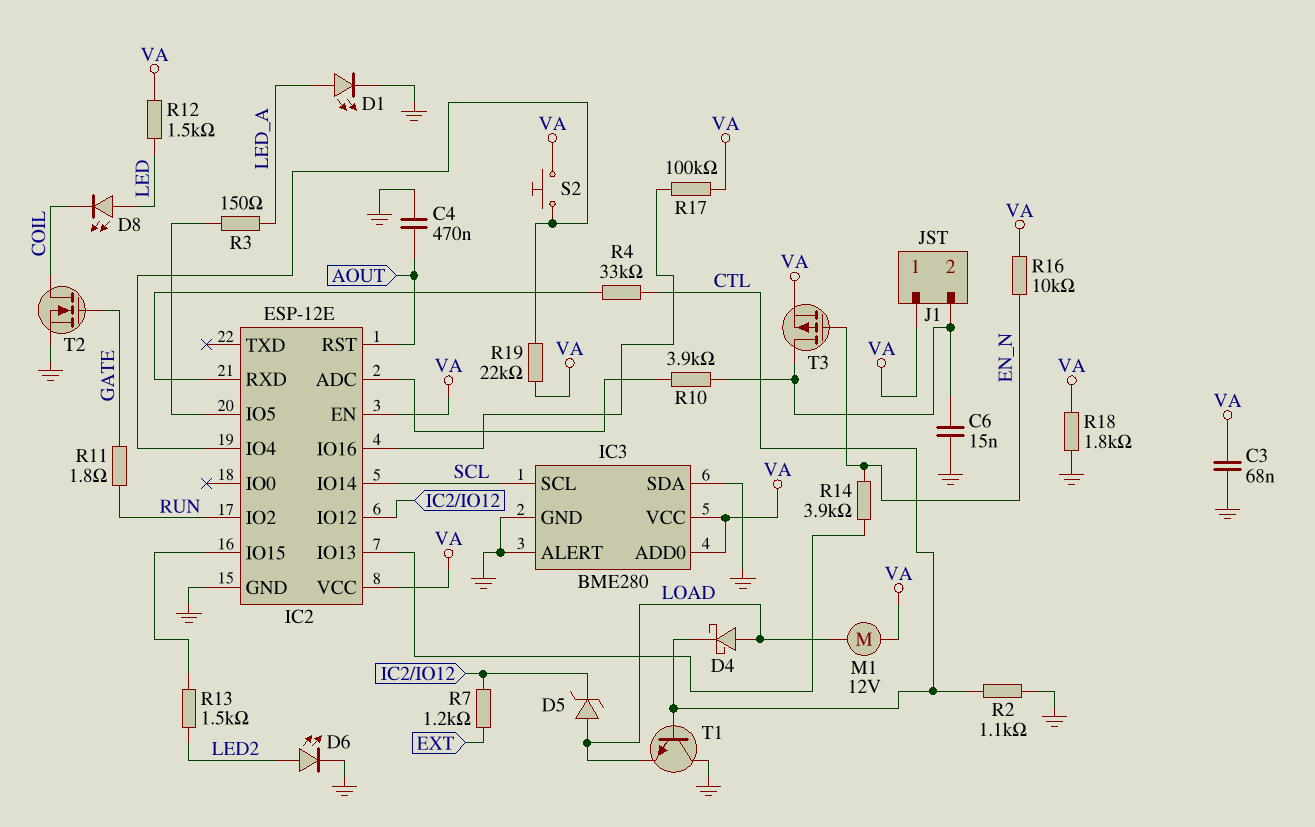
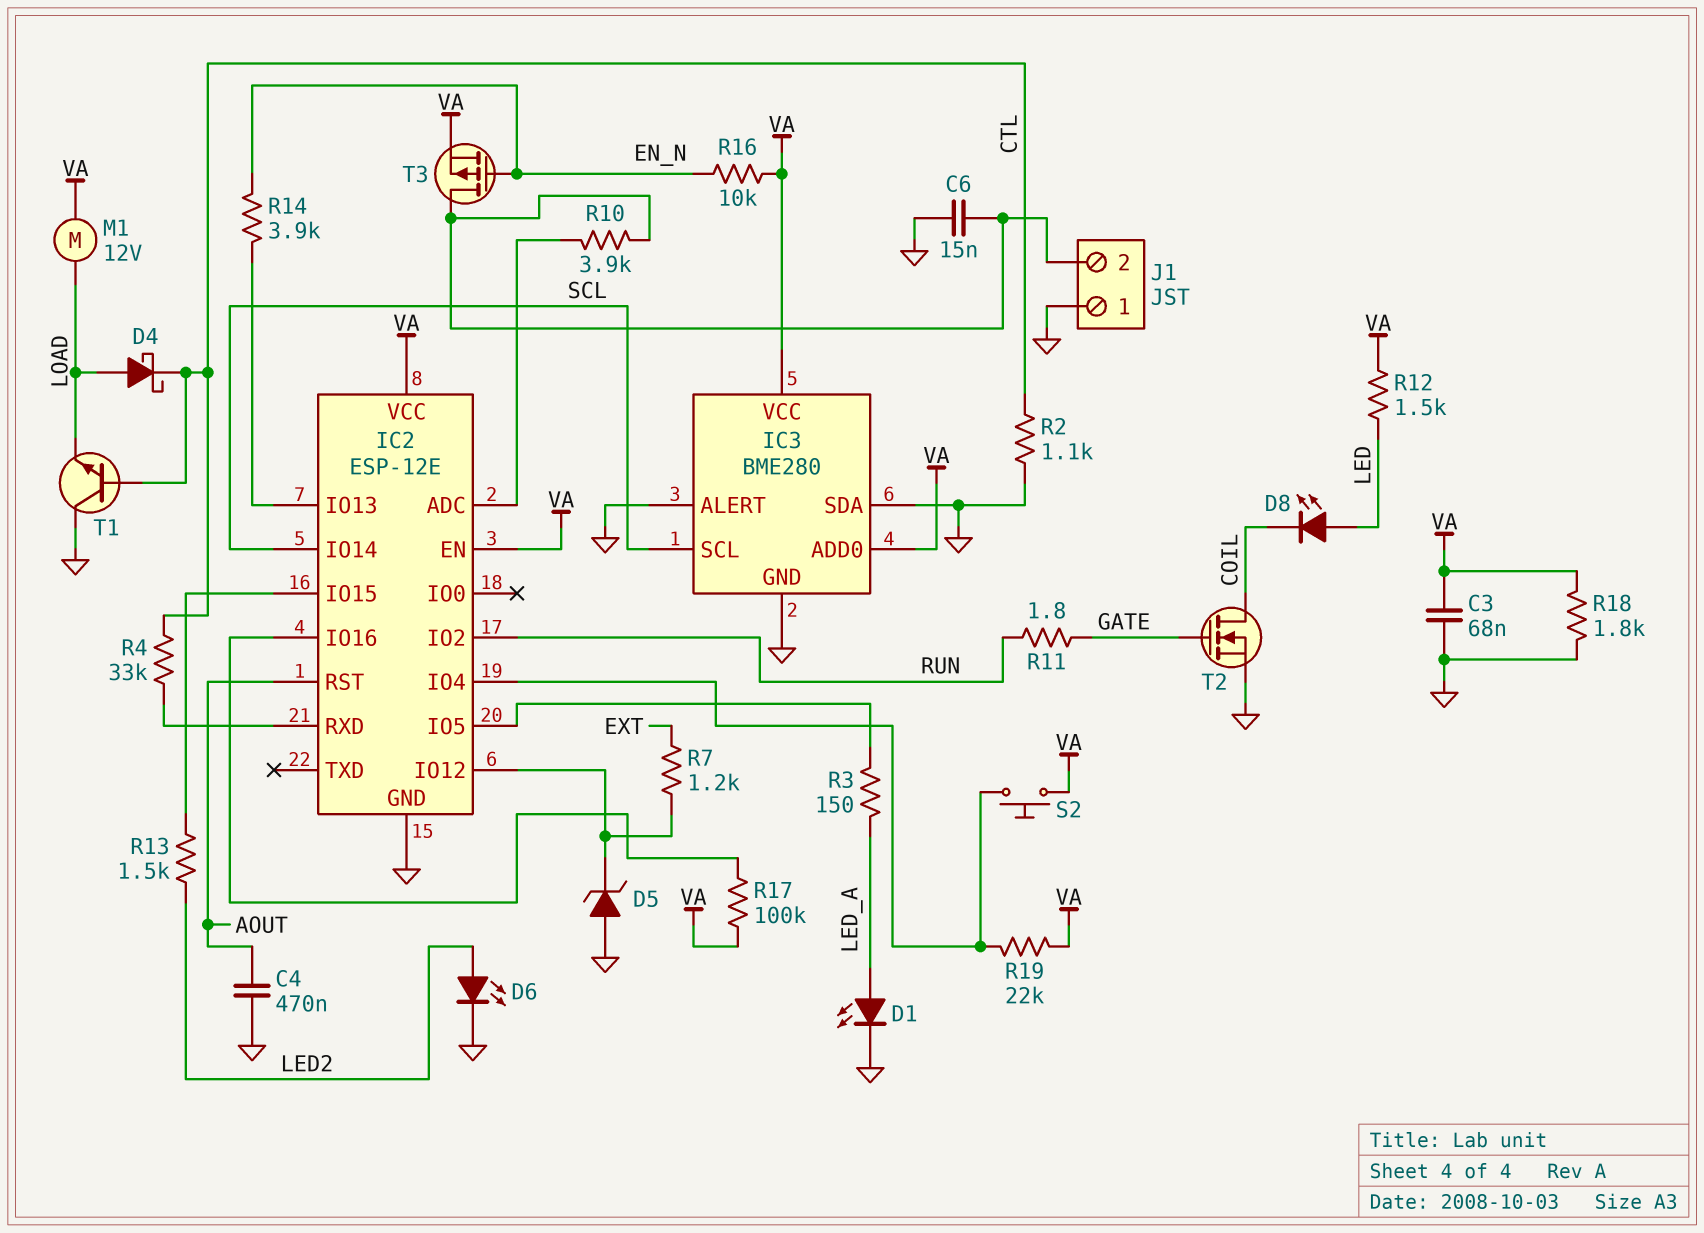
D5: zener (A LOAD, K IC2/IO12) -> zener (A GND, K IC2/IO12)
J1 pin 1: VA -> GND

